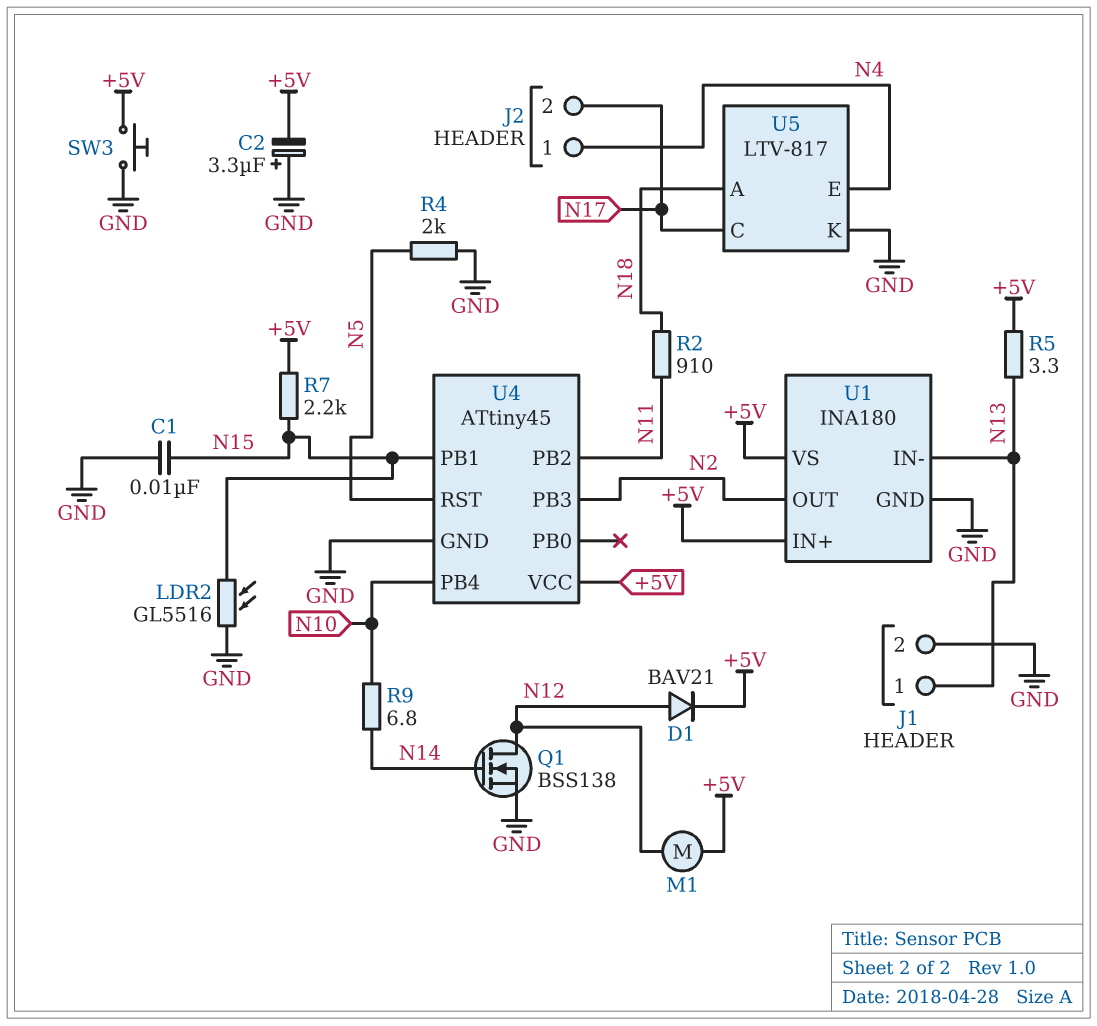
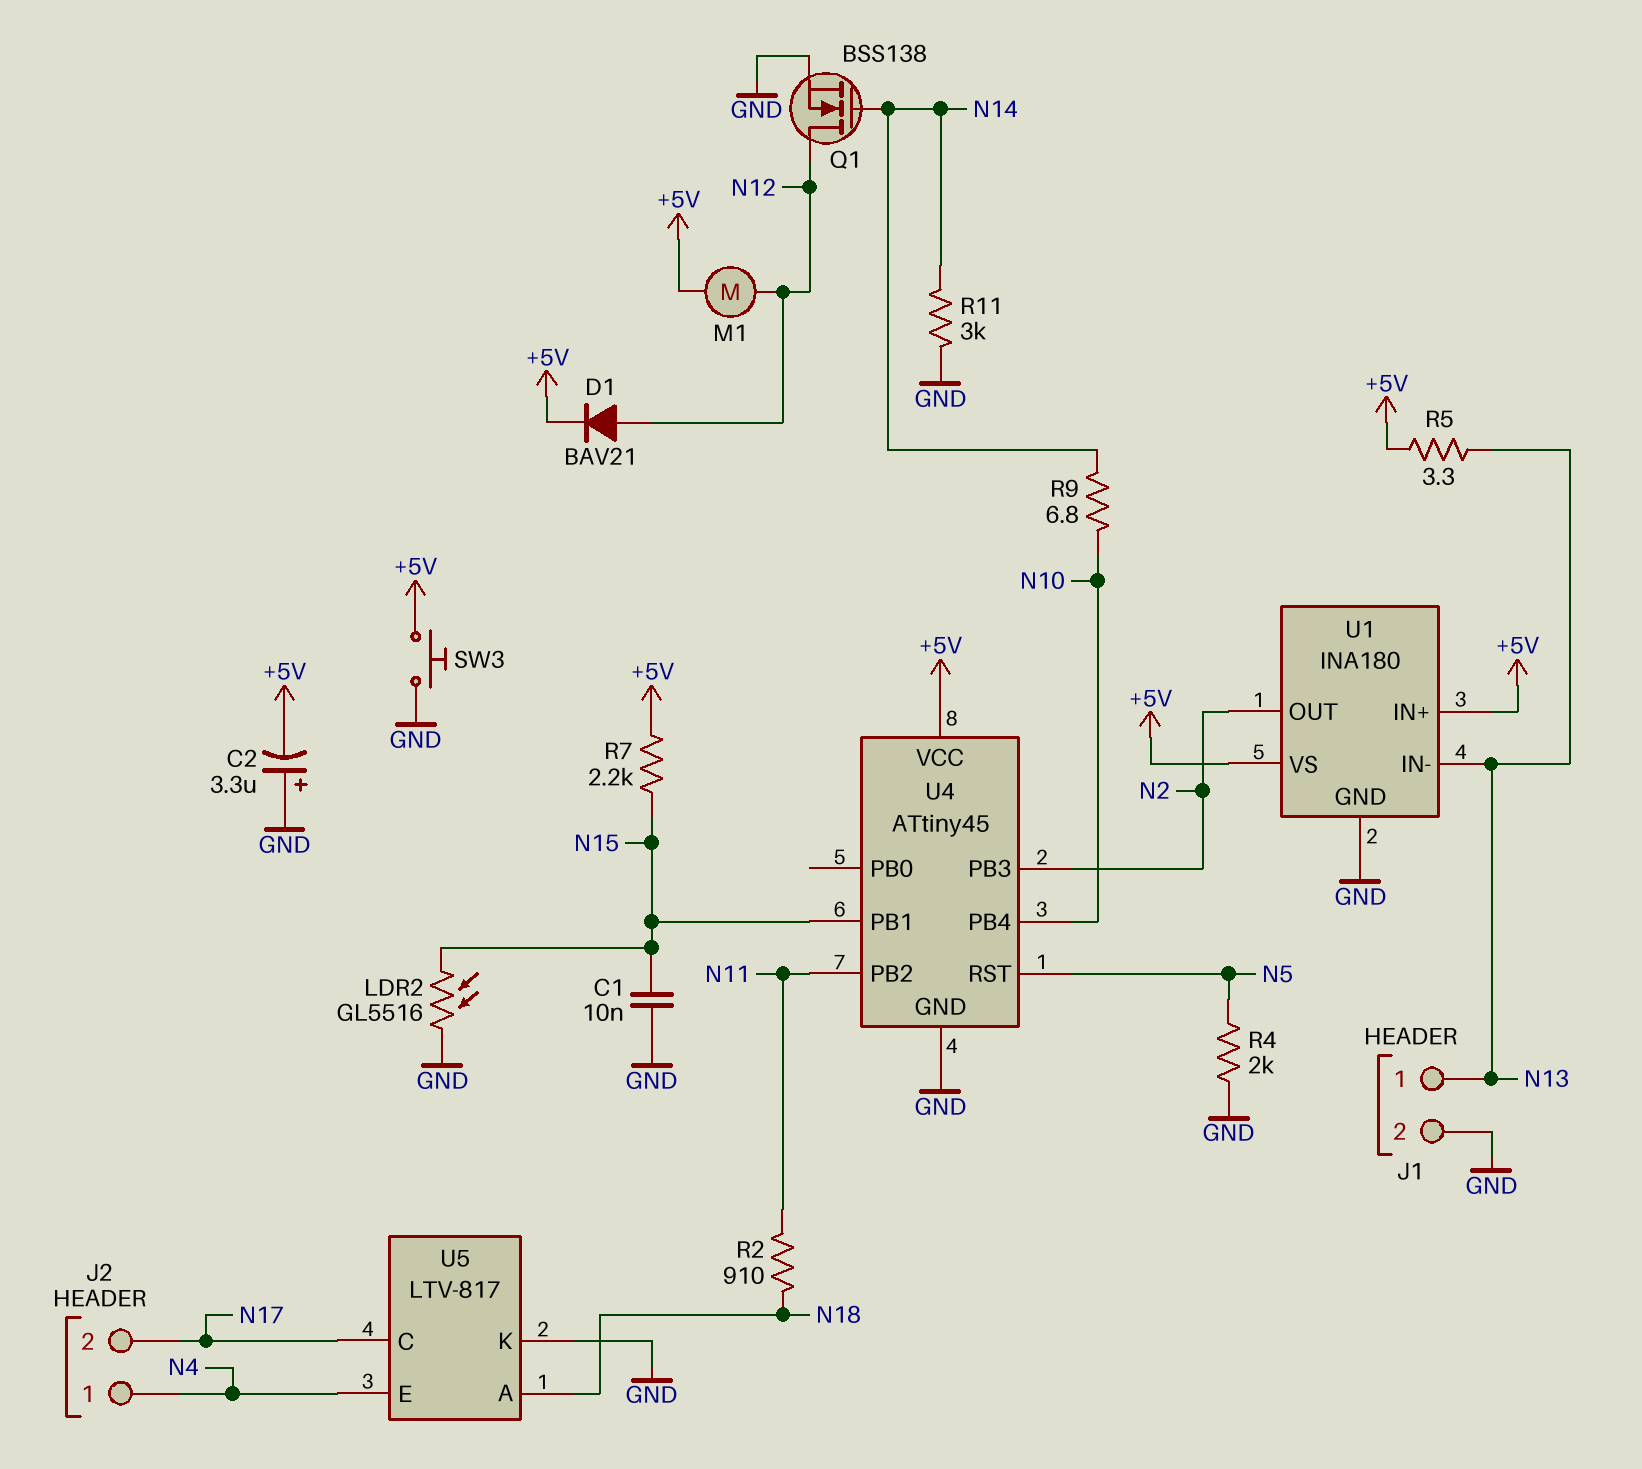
R11: none -> 3k (GND, N14)

